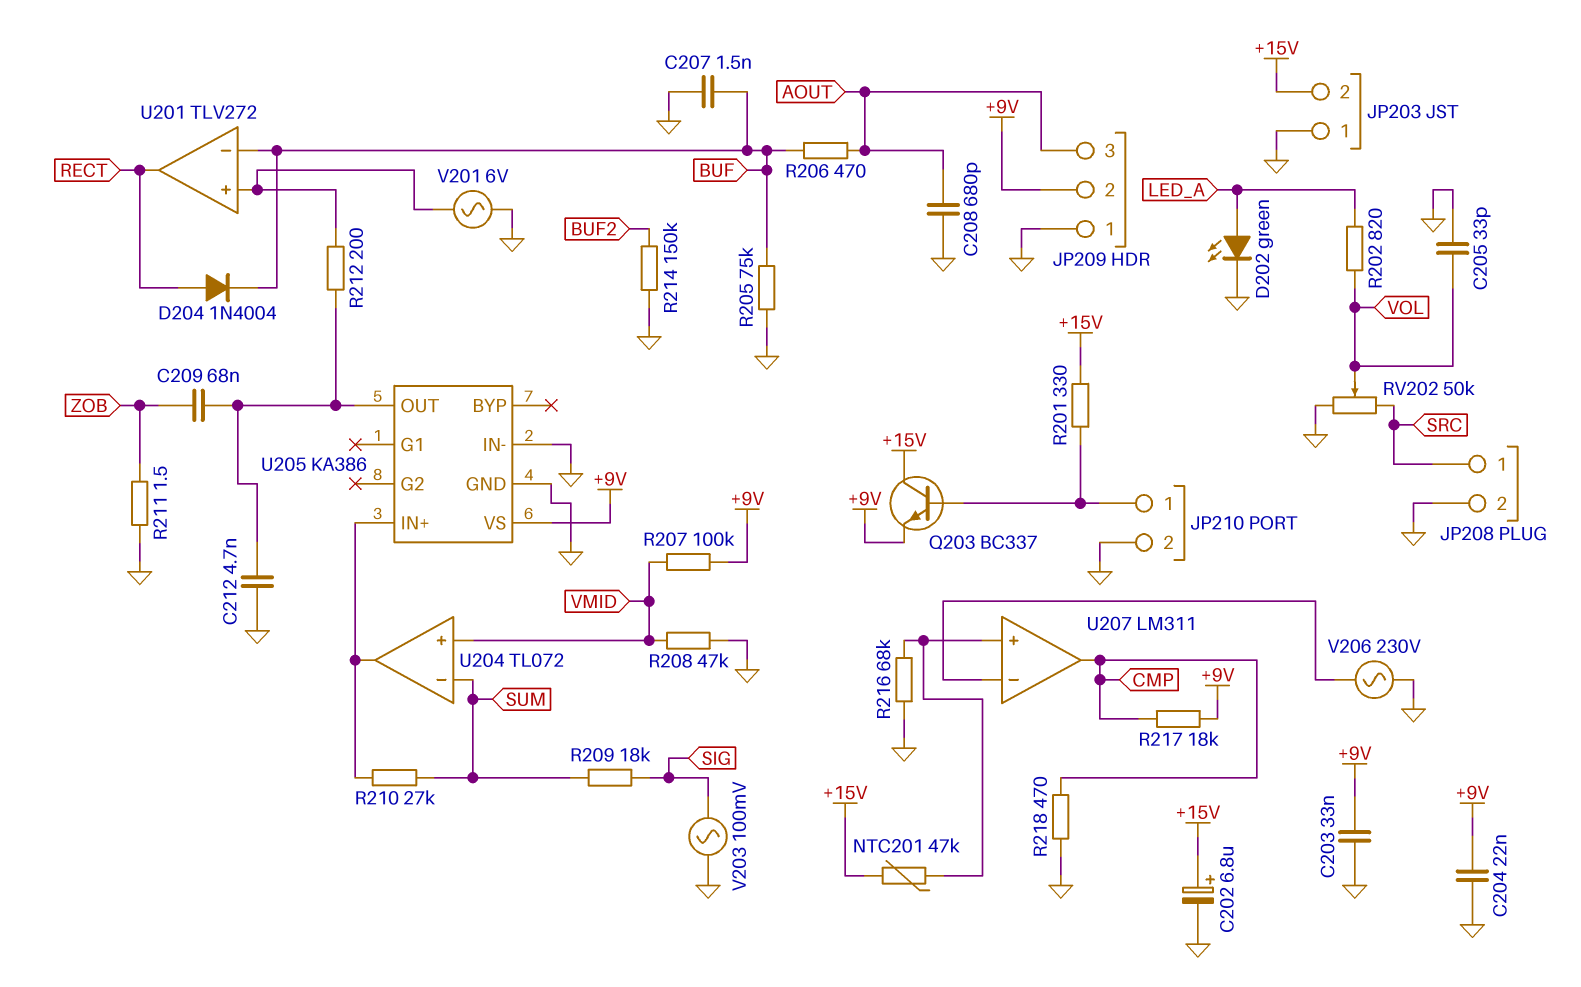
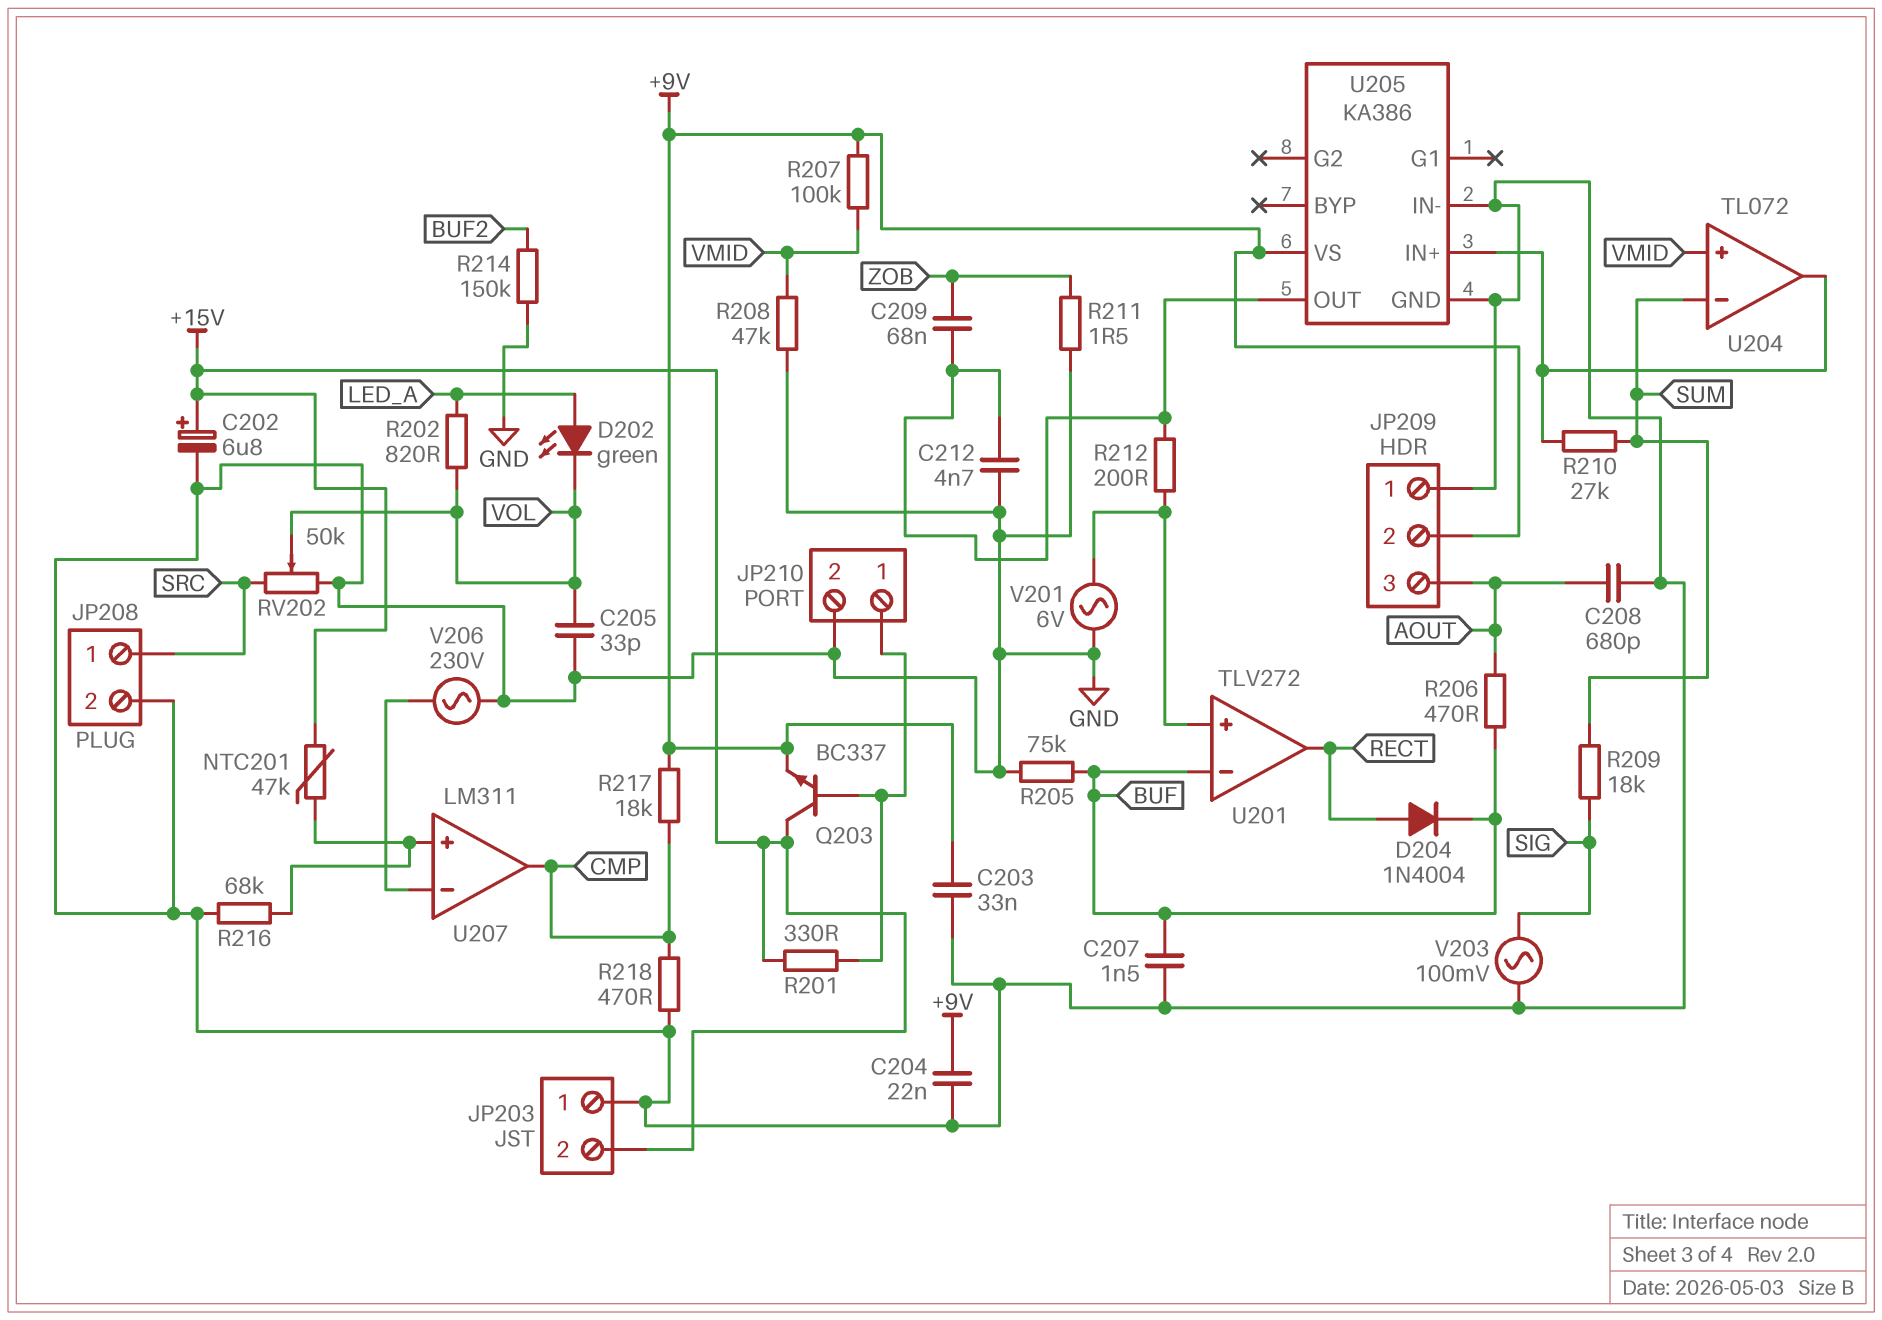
D202: LED green (A LED_A, K GND) -> LED green (A LED_A, K VOL)

